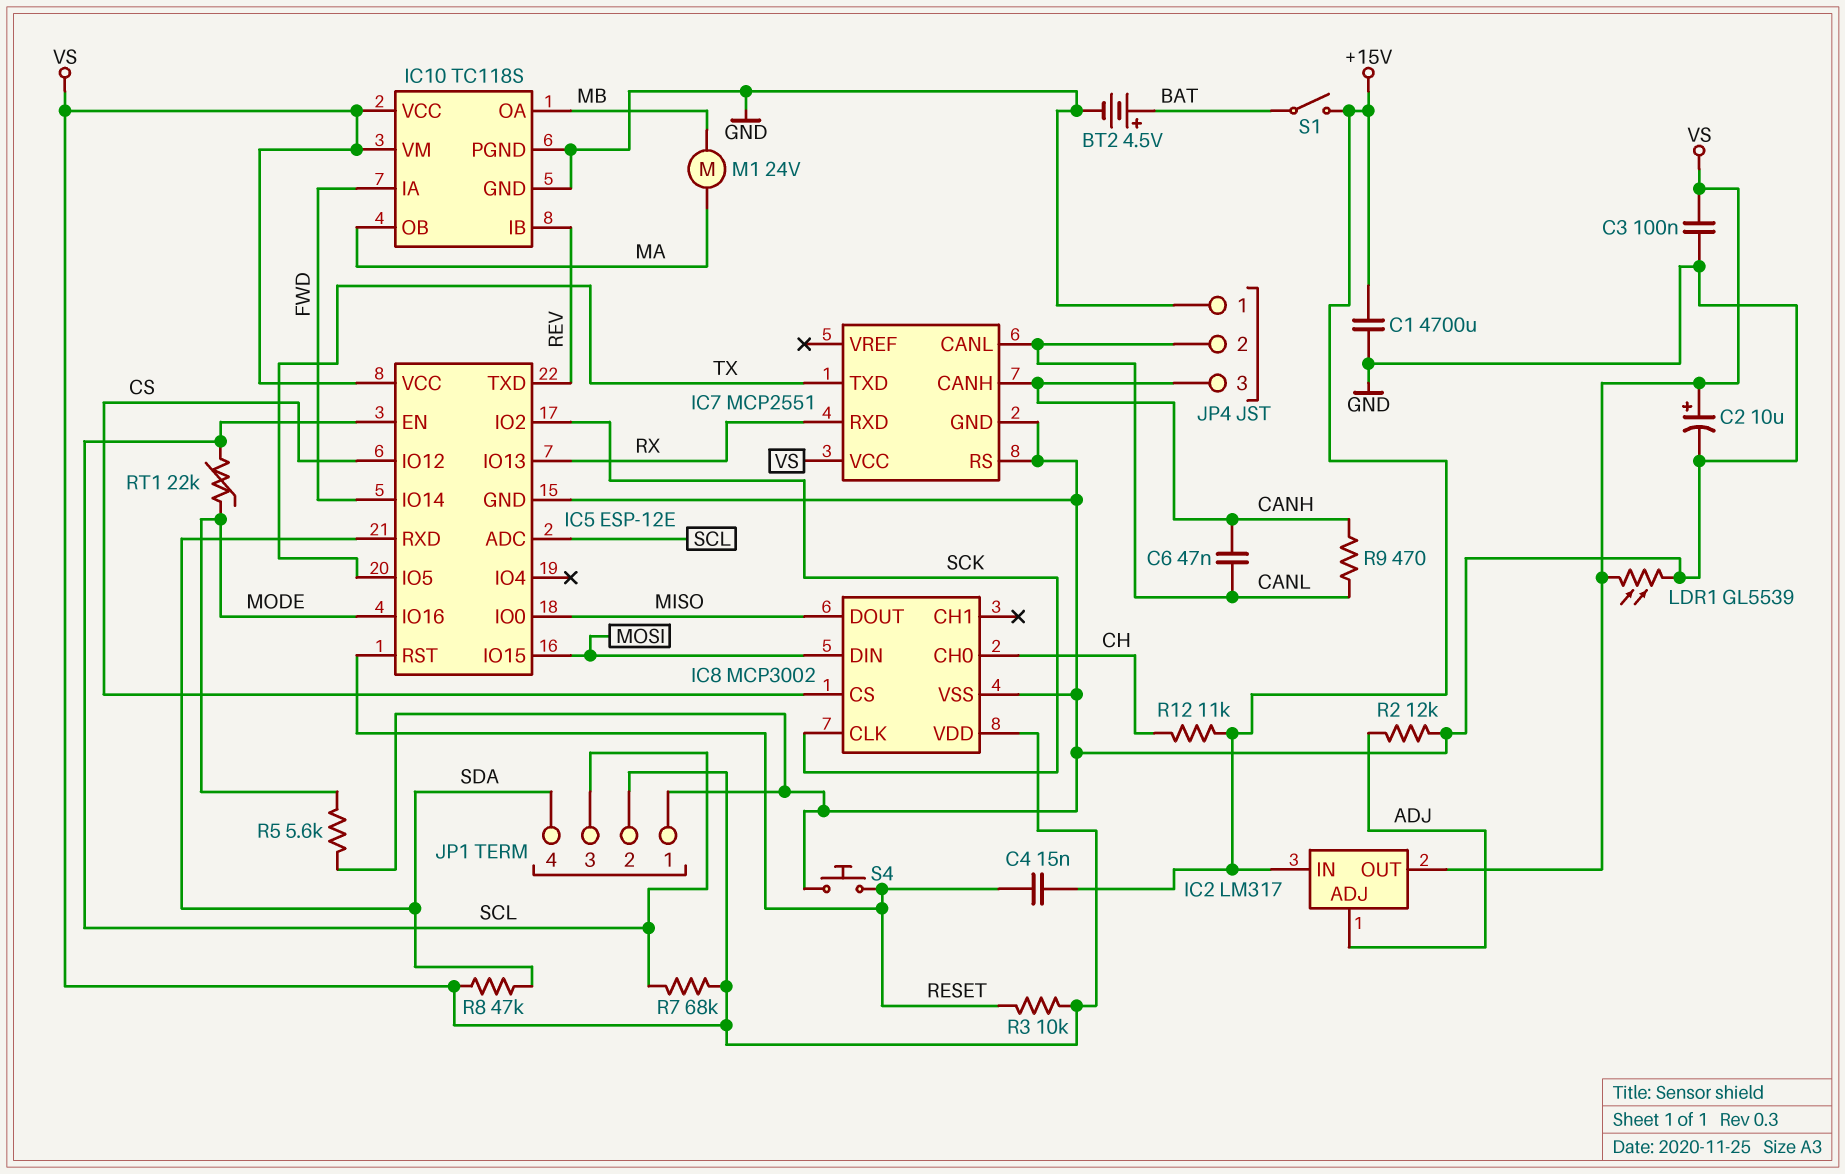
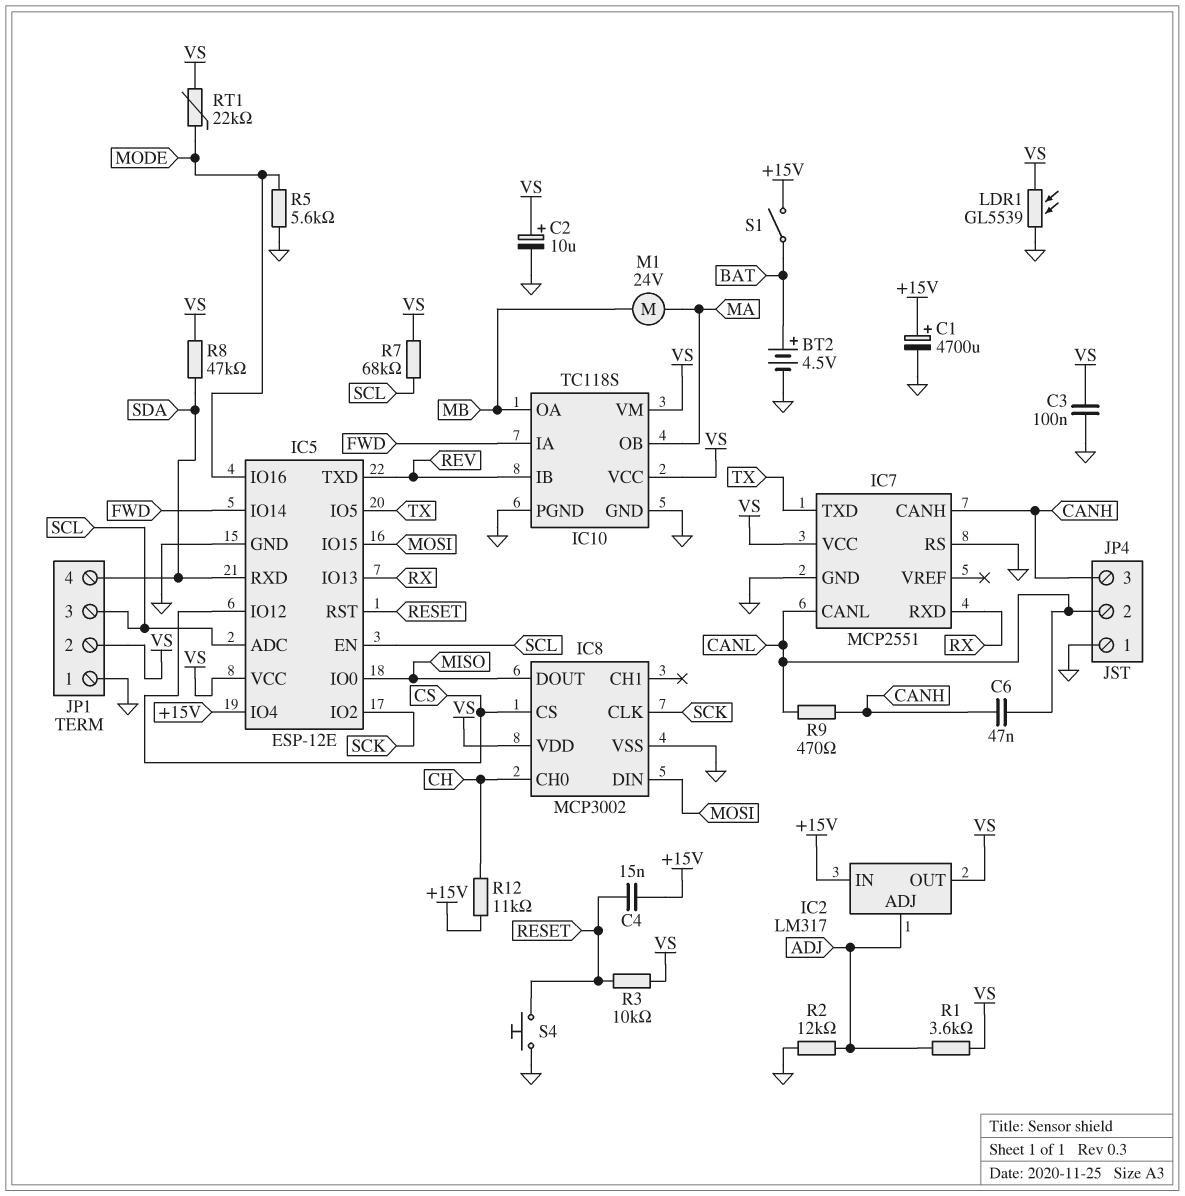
C1: 4700uF (+15V, GND) -> 4700uF (plus +15V, minus GND)
IC5 pin IO4: none -> +15V
R1: none -> 3.6k (ADJ, VS)
RT1: 22k (MODE, SCL) -> 22k (MODE, VS)

